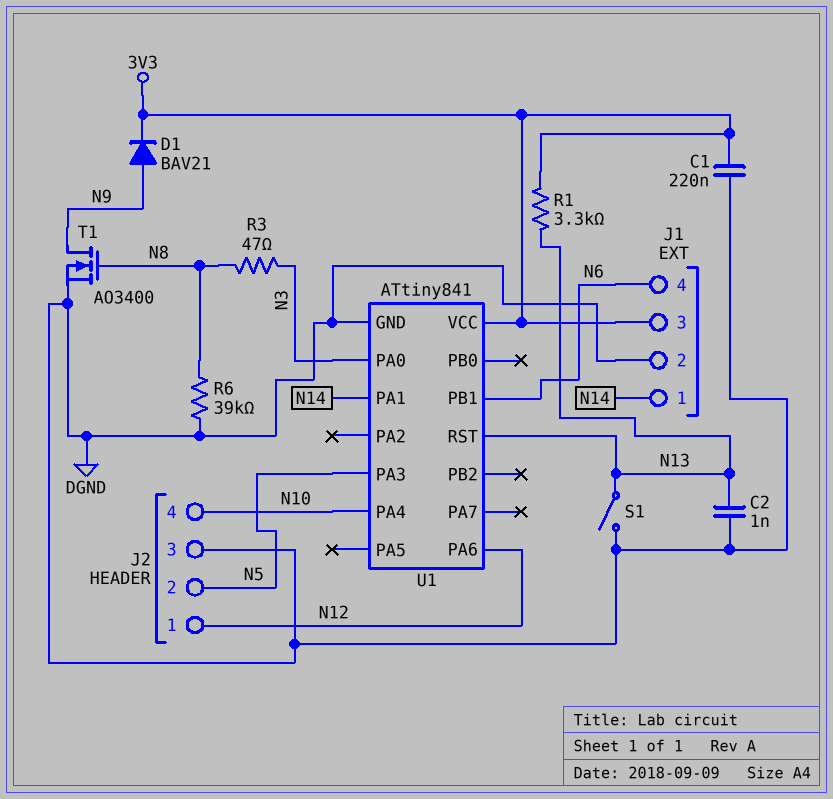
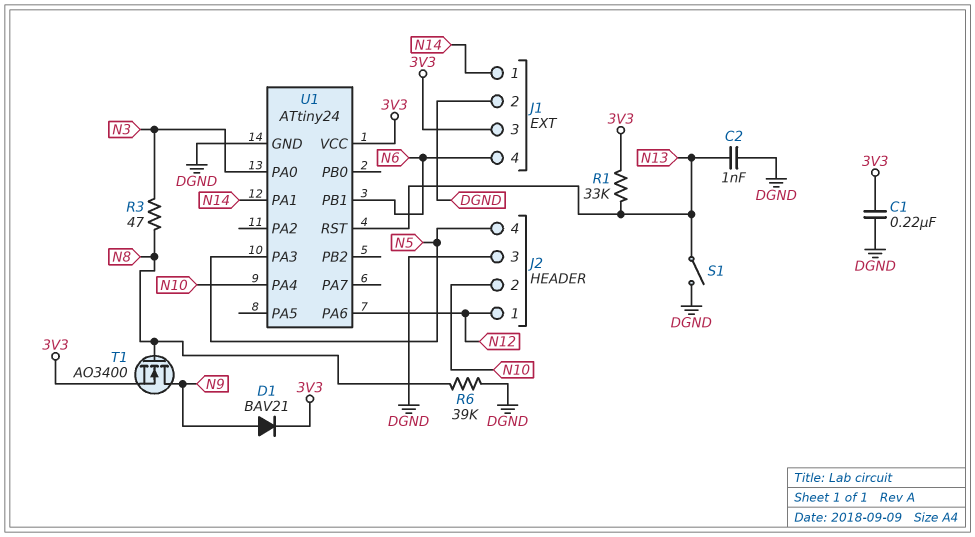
J2 pin 2: N5 -> N10
J2 pin 4: N10 -> N5
R1: 3.3k (3V3, N13) -> 33k (3V3, N13)
T1: NMOS AO3400 (G N8, D N9, S DGND) -> NMOS AO3400 (G N8, D N9, S 3V3)
U1: ATtiny841 -> ATtiny24

